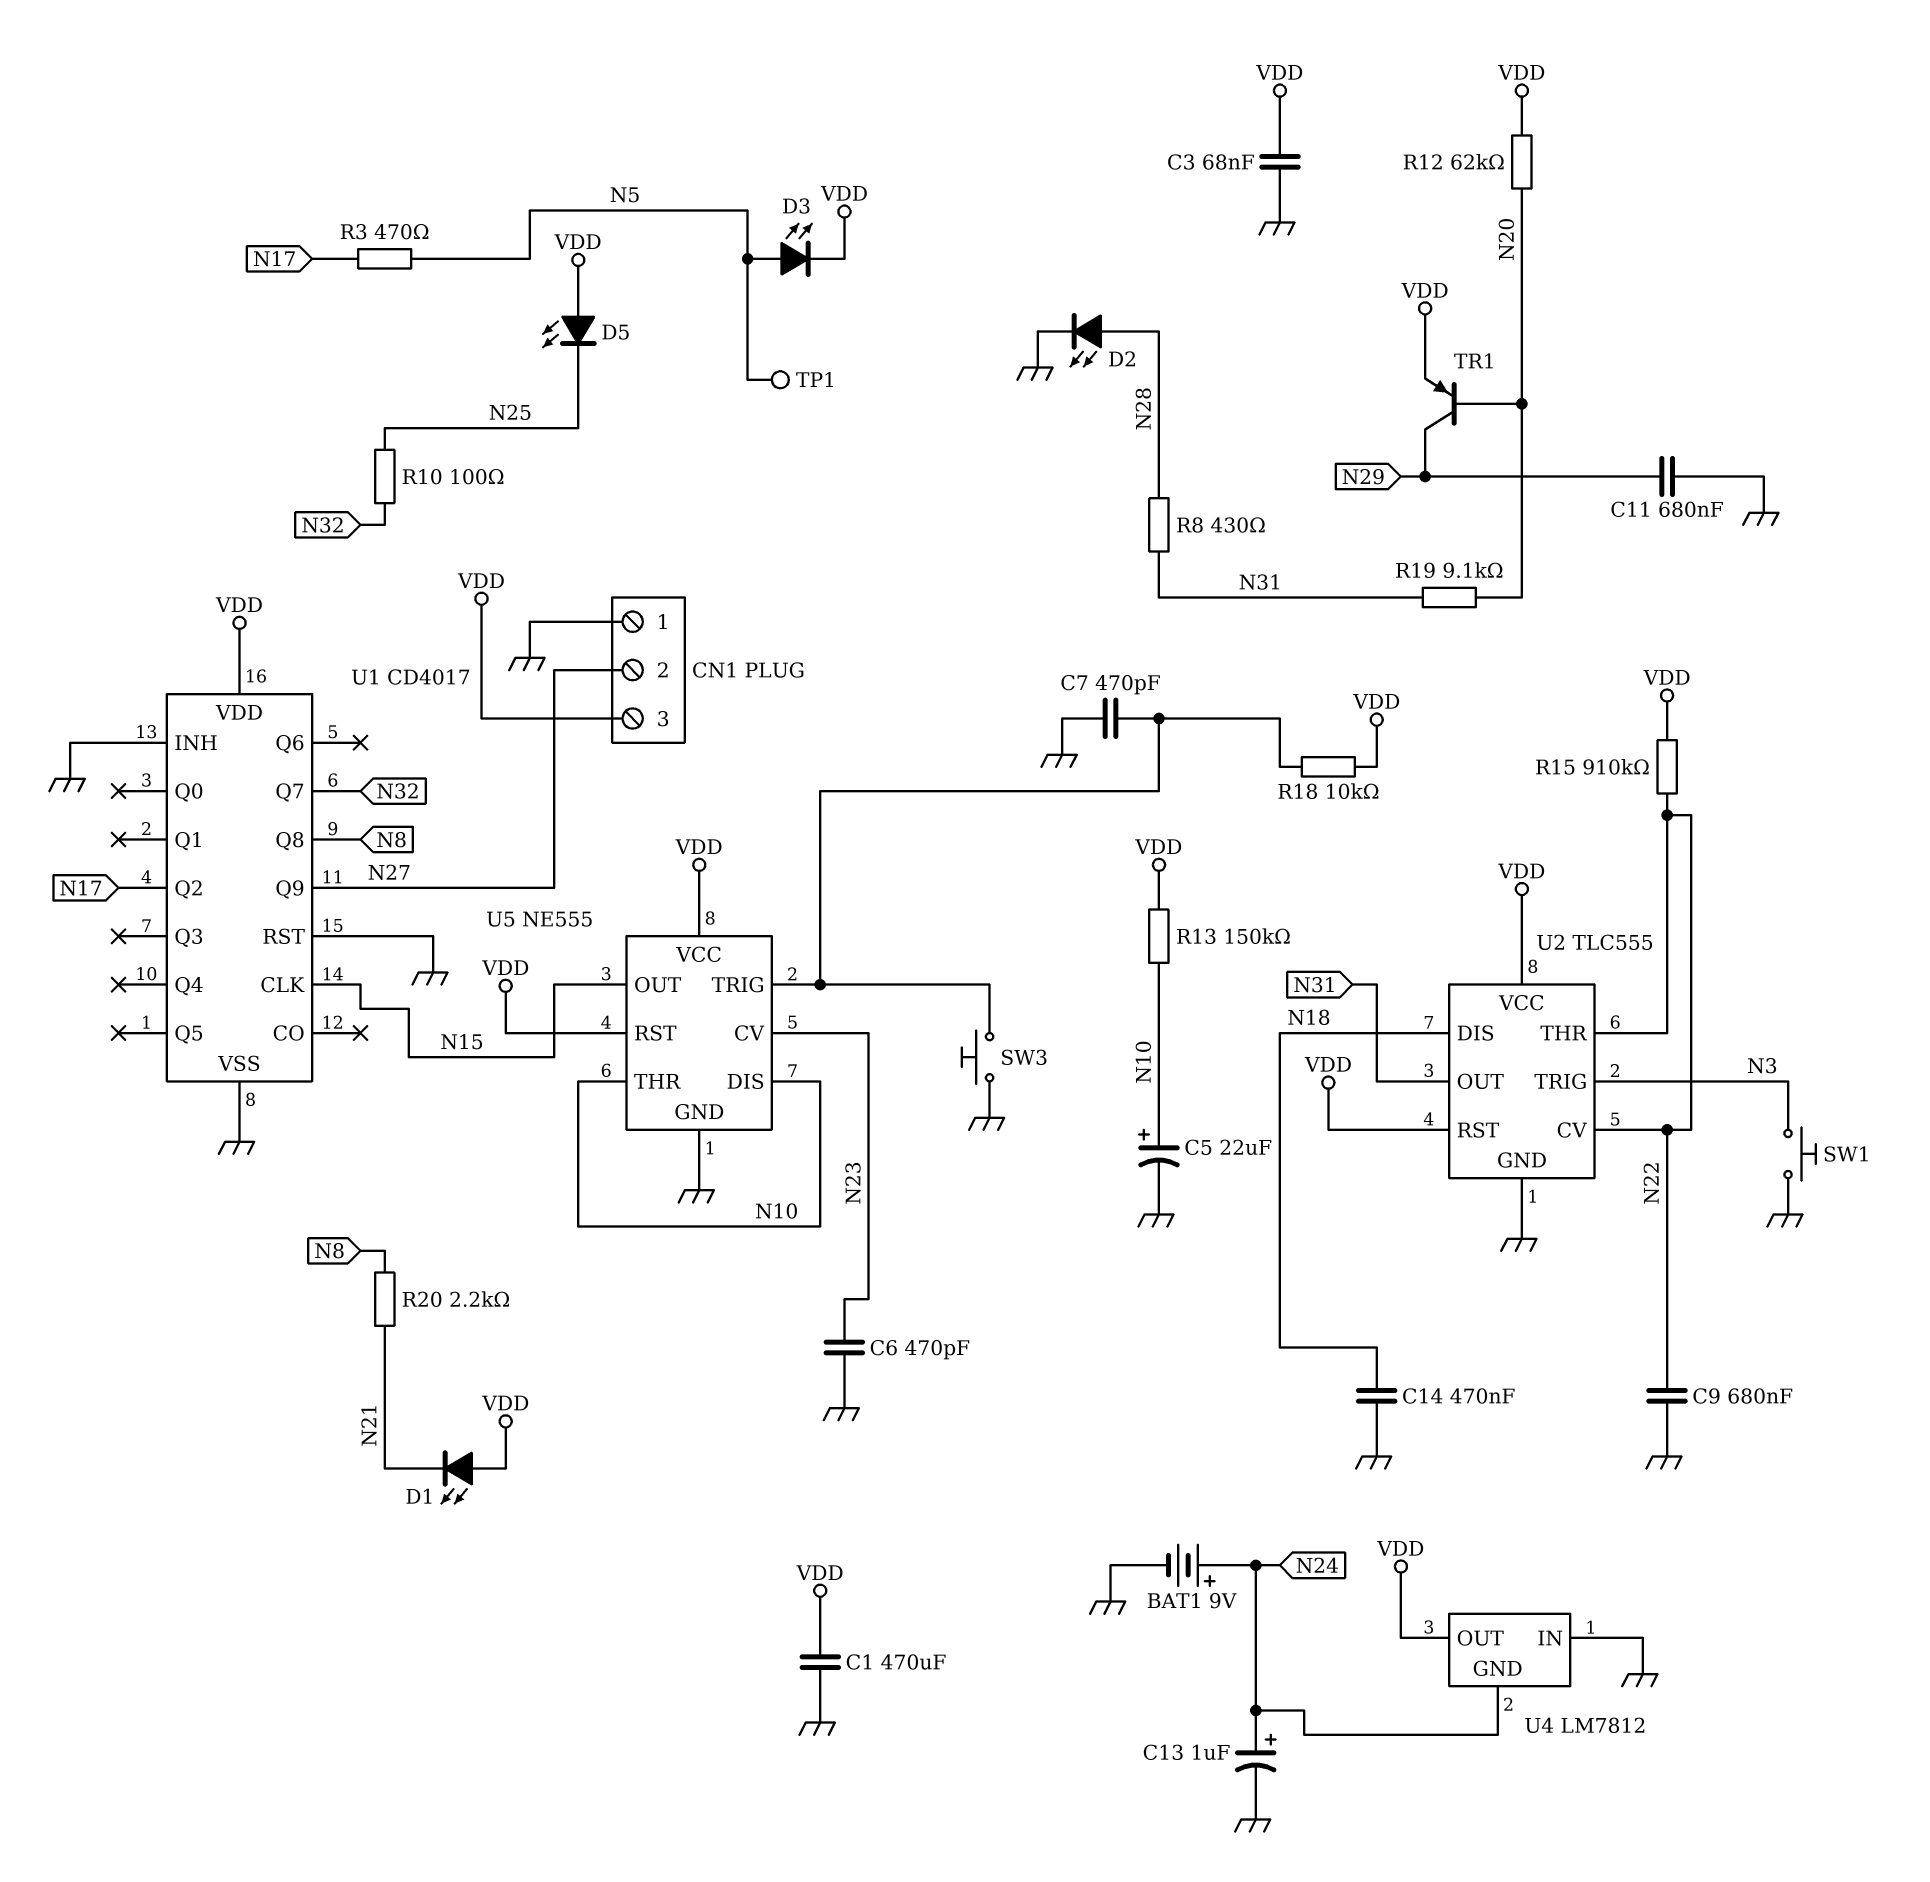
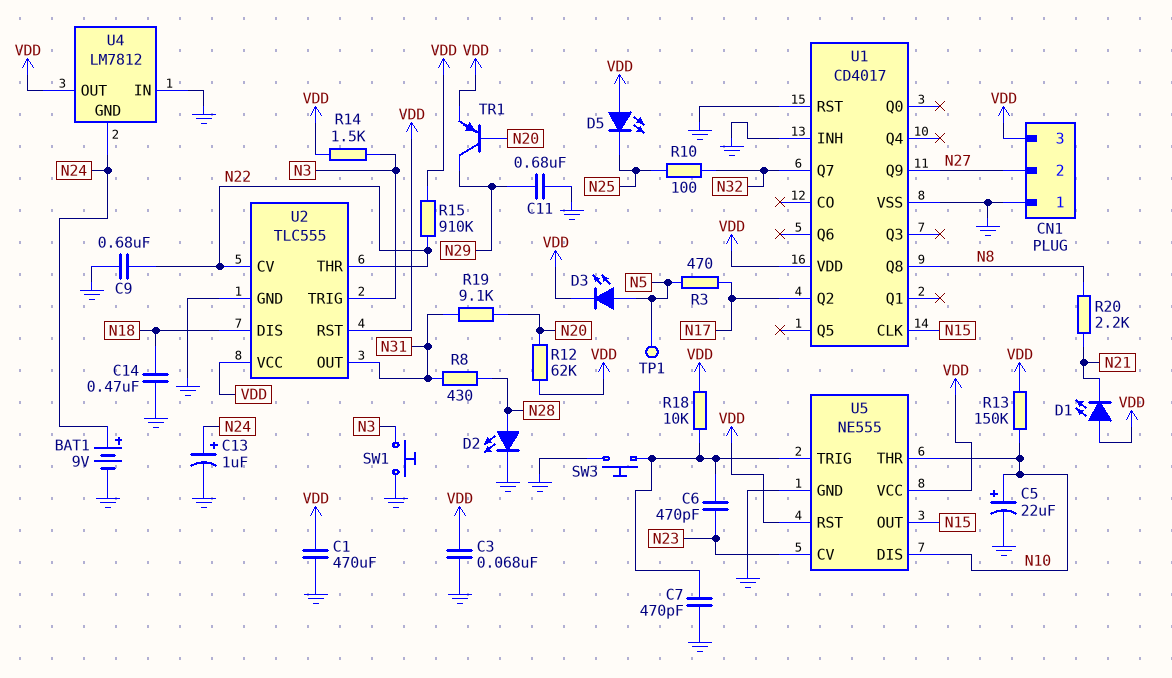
C6: 470pF (GND, N23) -> 470pF (N23, U5/TRIG)
R14: none -> 1.5k (N3, VDD)

